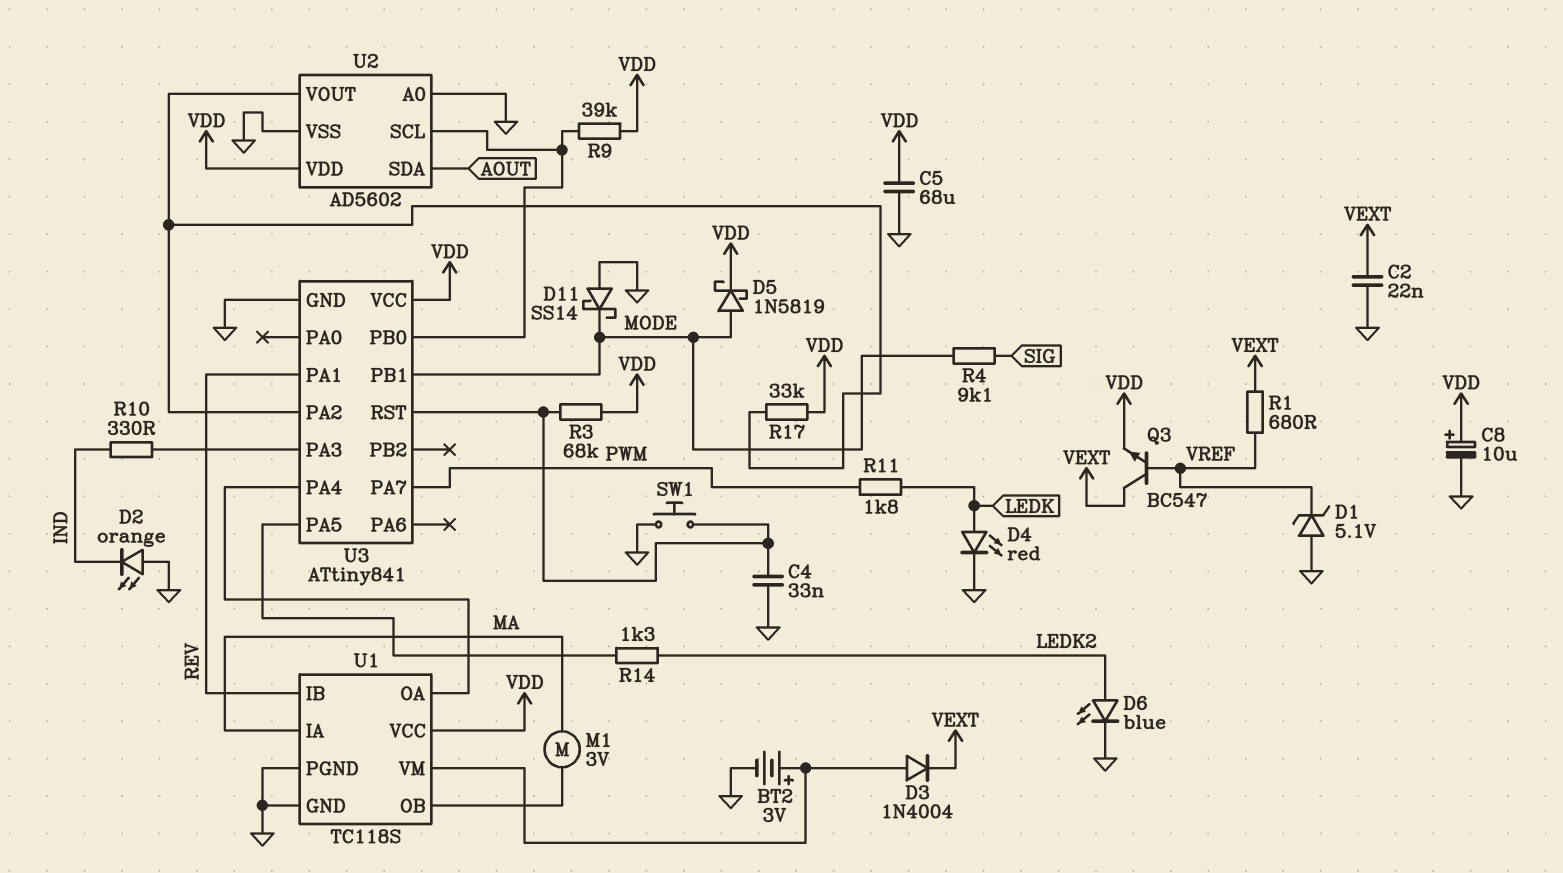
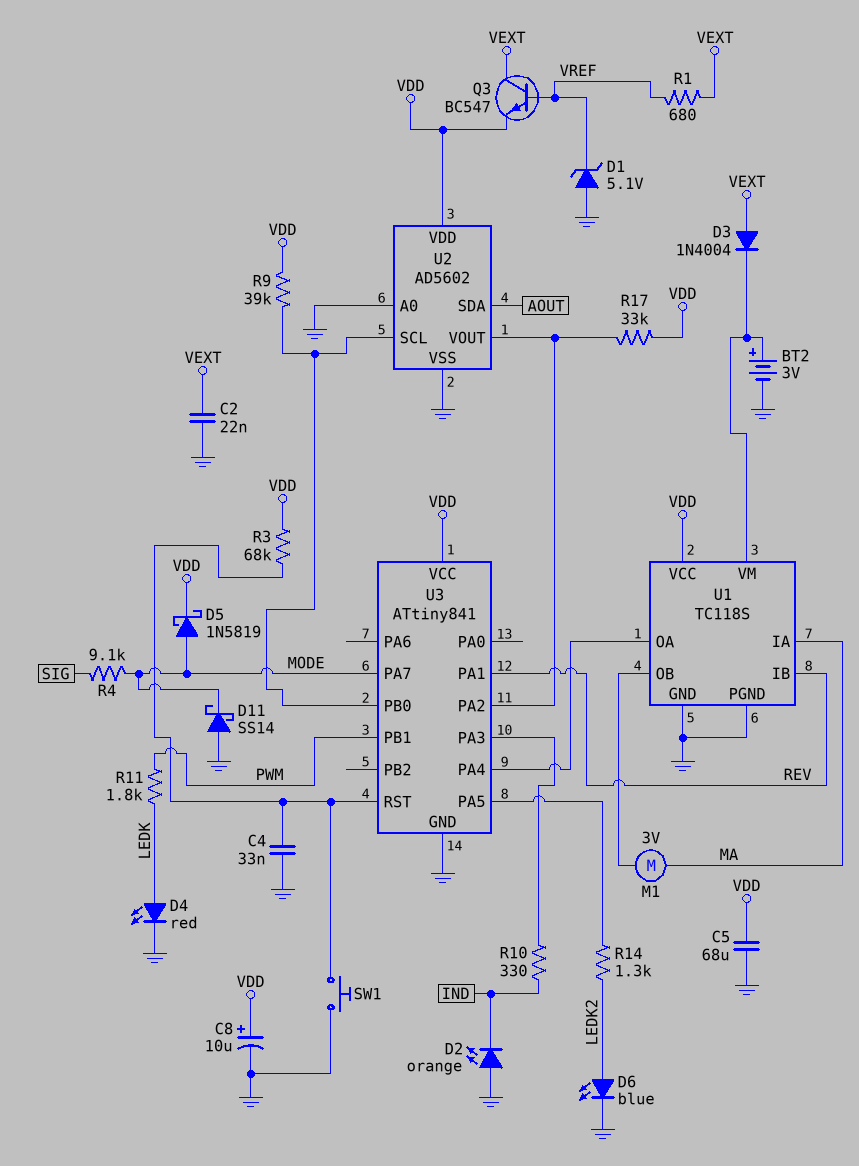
D3: diode 1N4004 (A U1/VM, K VEXT) -> diode 1N4004 (A VEXT, K U1/VM)
U3 pin PA7: PWM -> MODE
U3 pin PB1: MODE -> PWM

